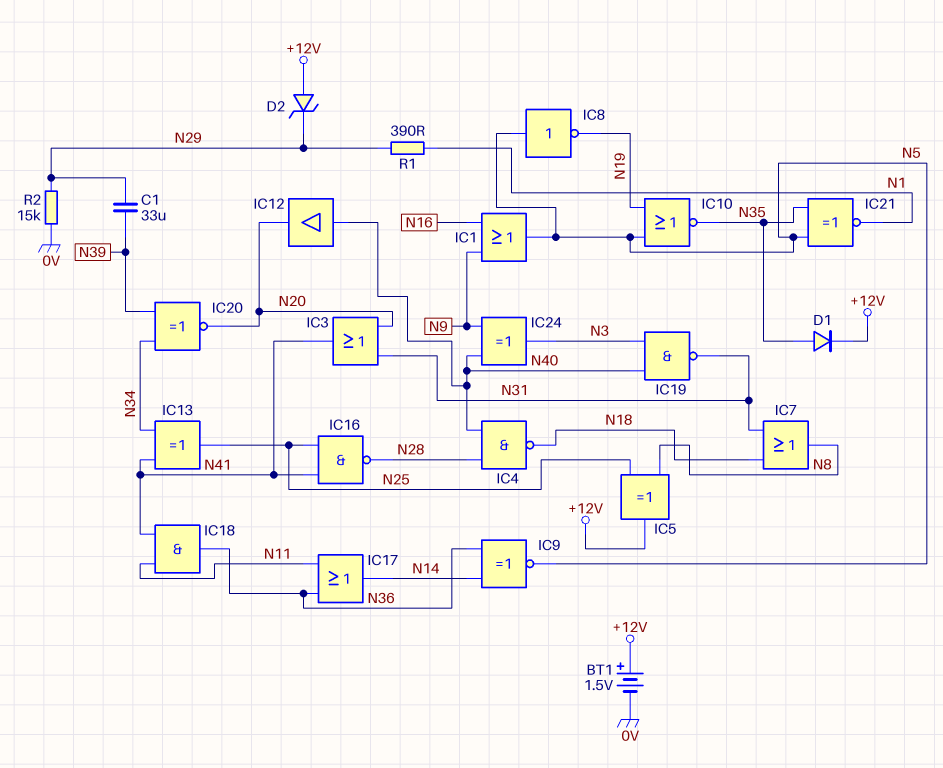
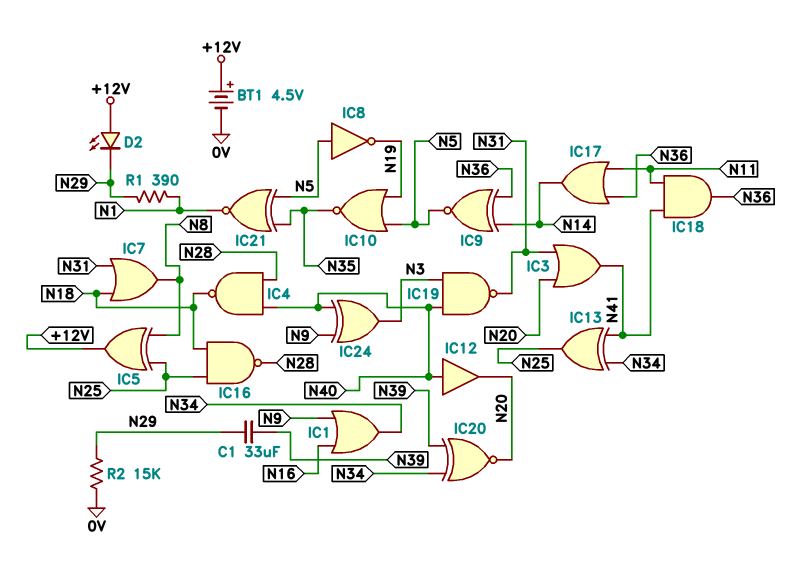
BT1: 1.5V (plus +12V, minus 0V) -> 4.5V (plus +12V, minus 0V)
D1: diode (A N35, K +12V) -> none
D2: zener (A +12V, K N29) -> LED (A +12V, K N29)
IC1: OR (in N9, in N16, out N5) -> OR (in N9, in N16, out N34)
IC16: NAND (in N25, in N41, out N28) -> NAND (in N18, in N25, out N28)

